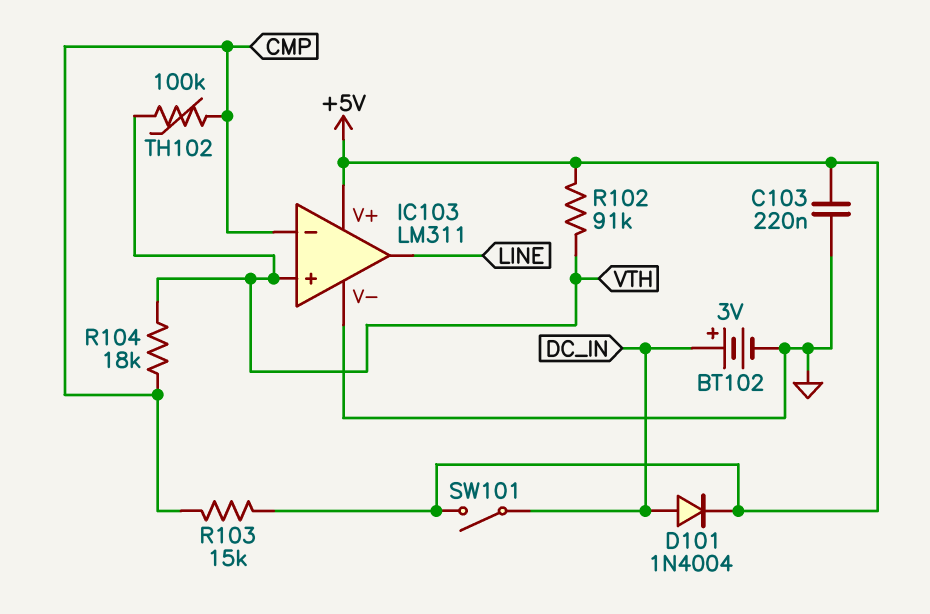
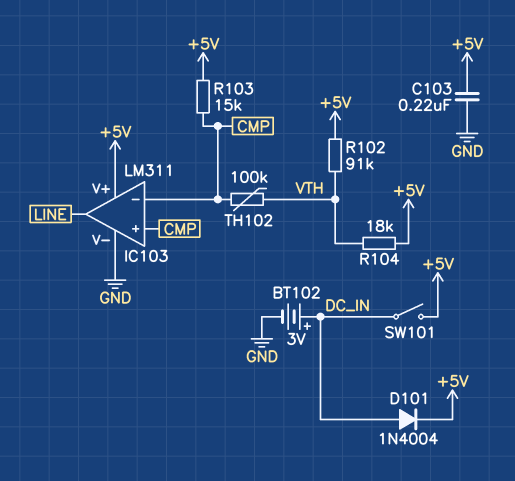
IC103 pin in+: VTH -> CMP
R104: 18k (CMP, VTH) -> 18k (+5V, VTH)

